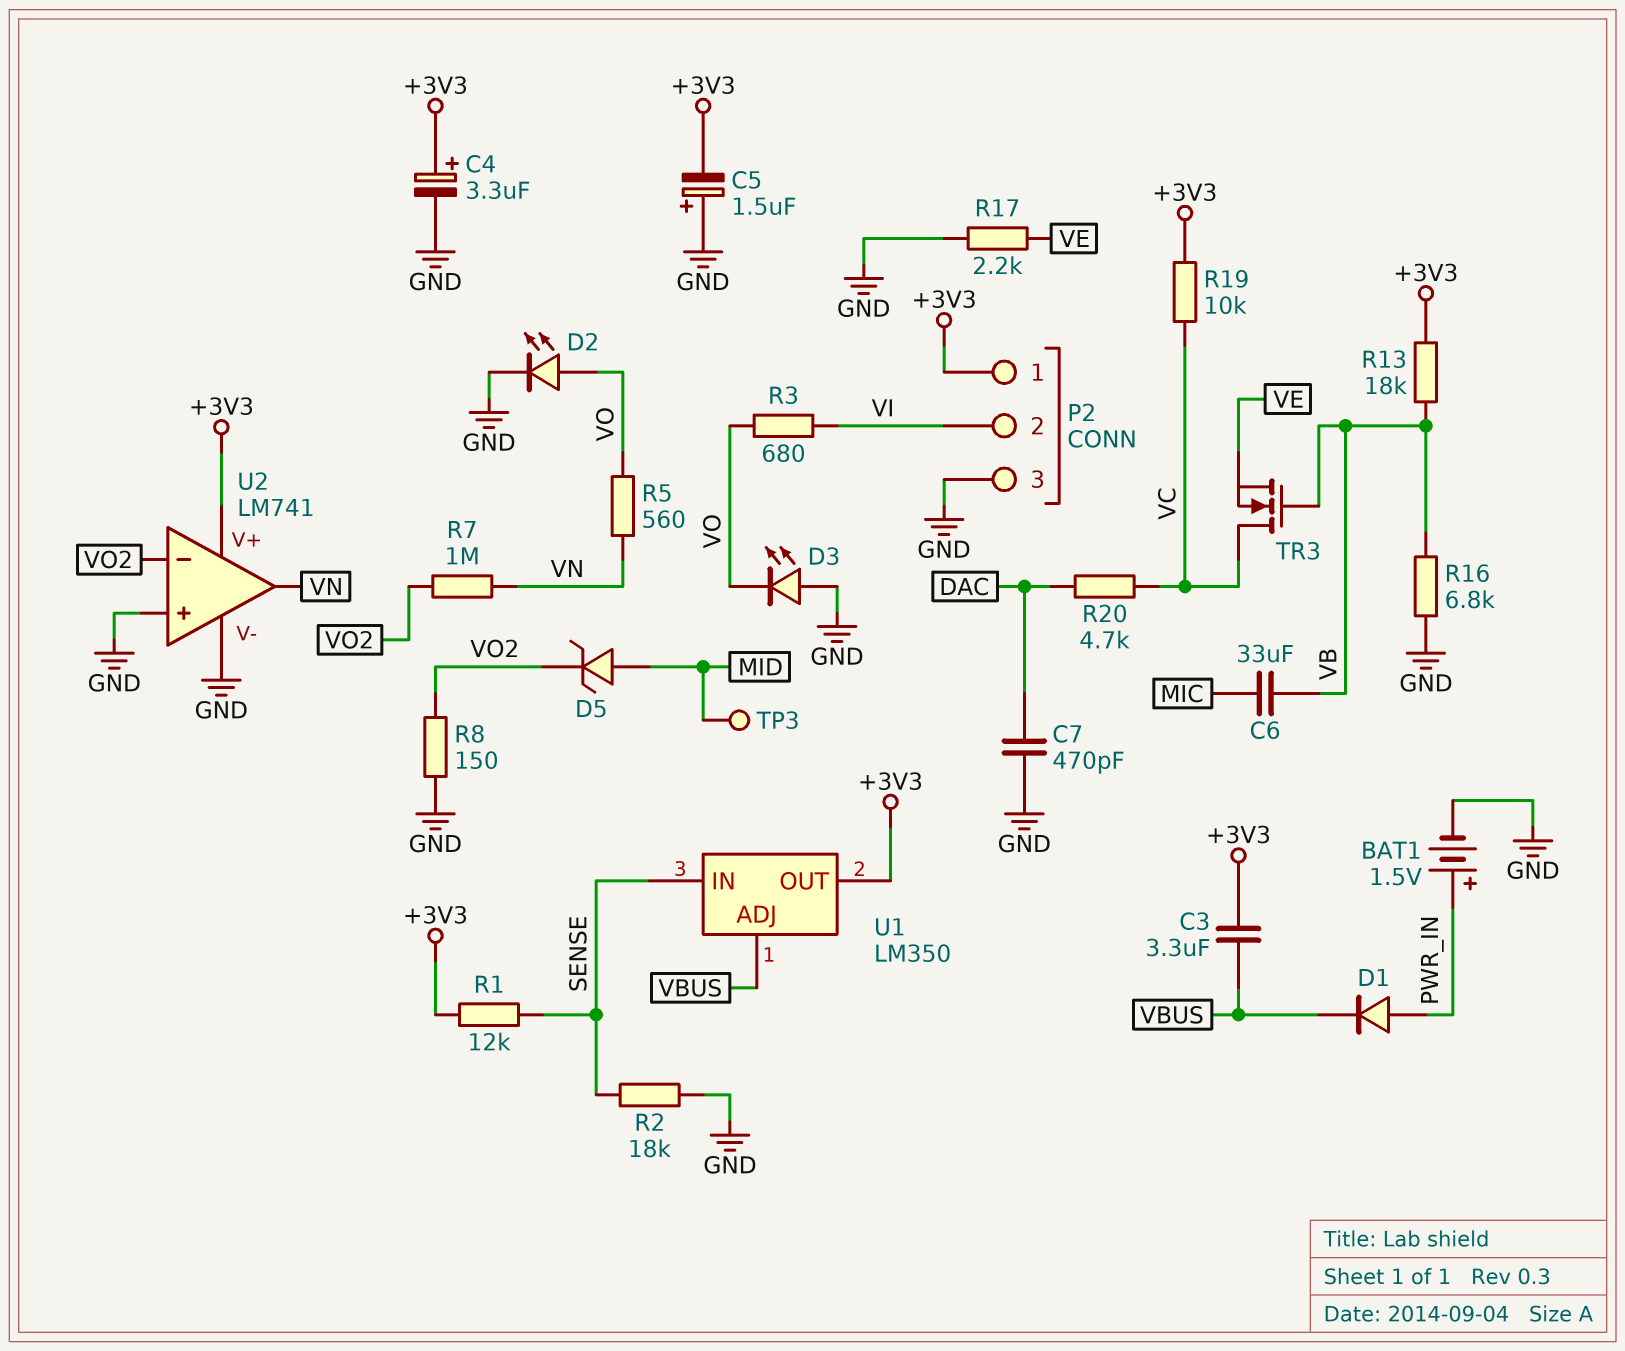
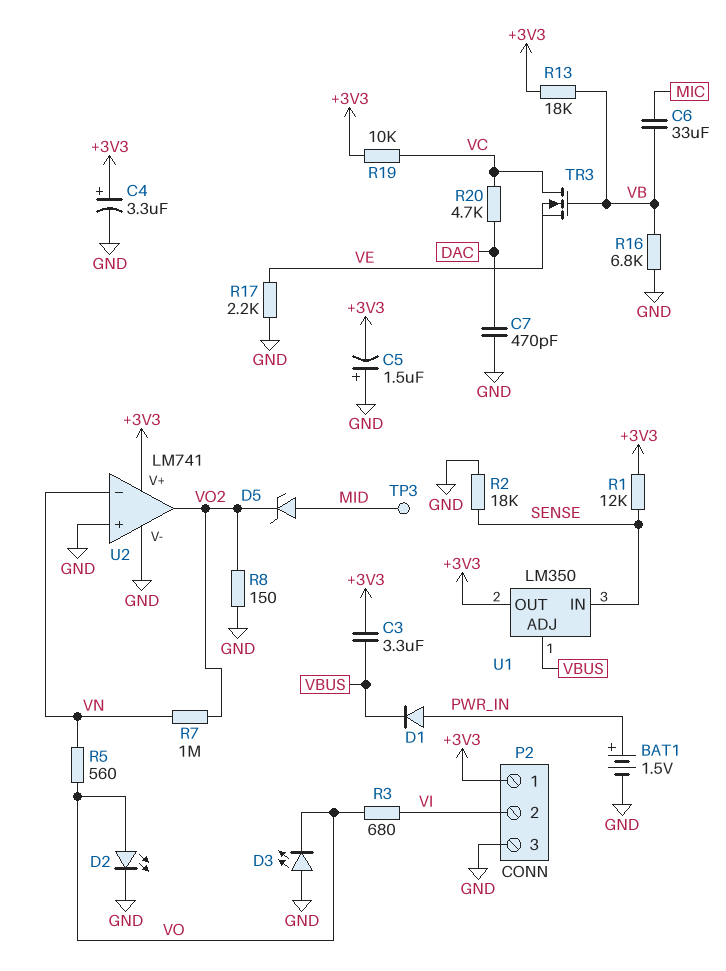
U2 pin in-: VO2 -> VN
U2 pin out: VN -> VO2

